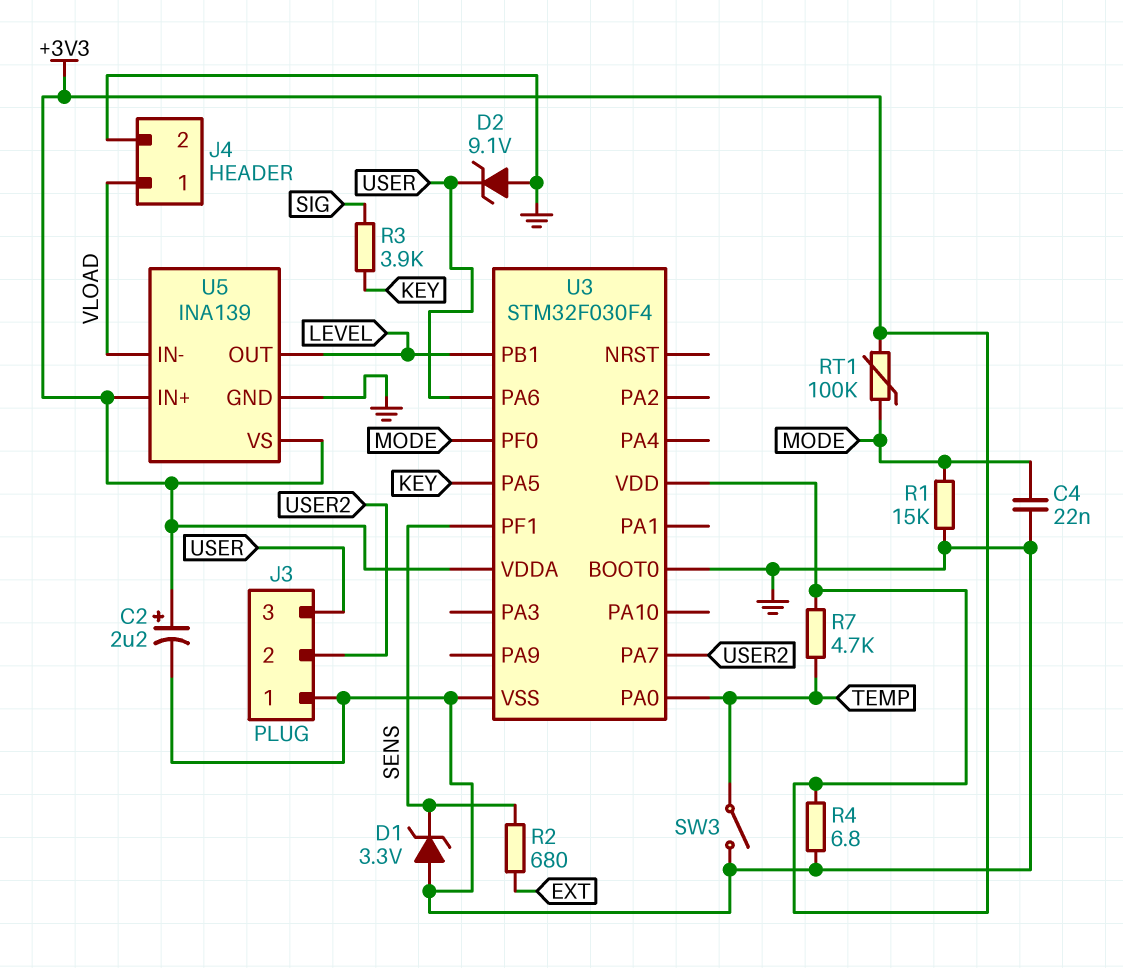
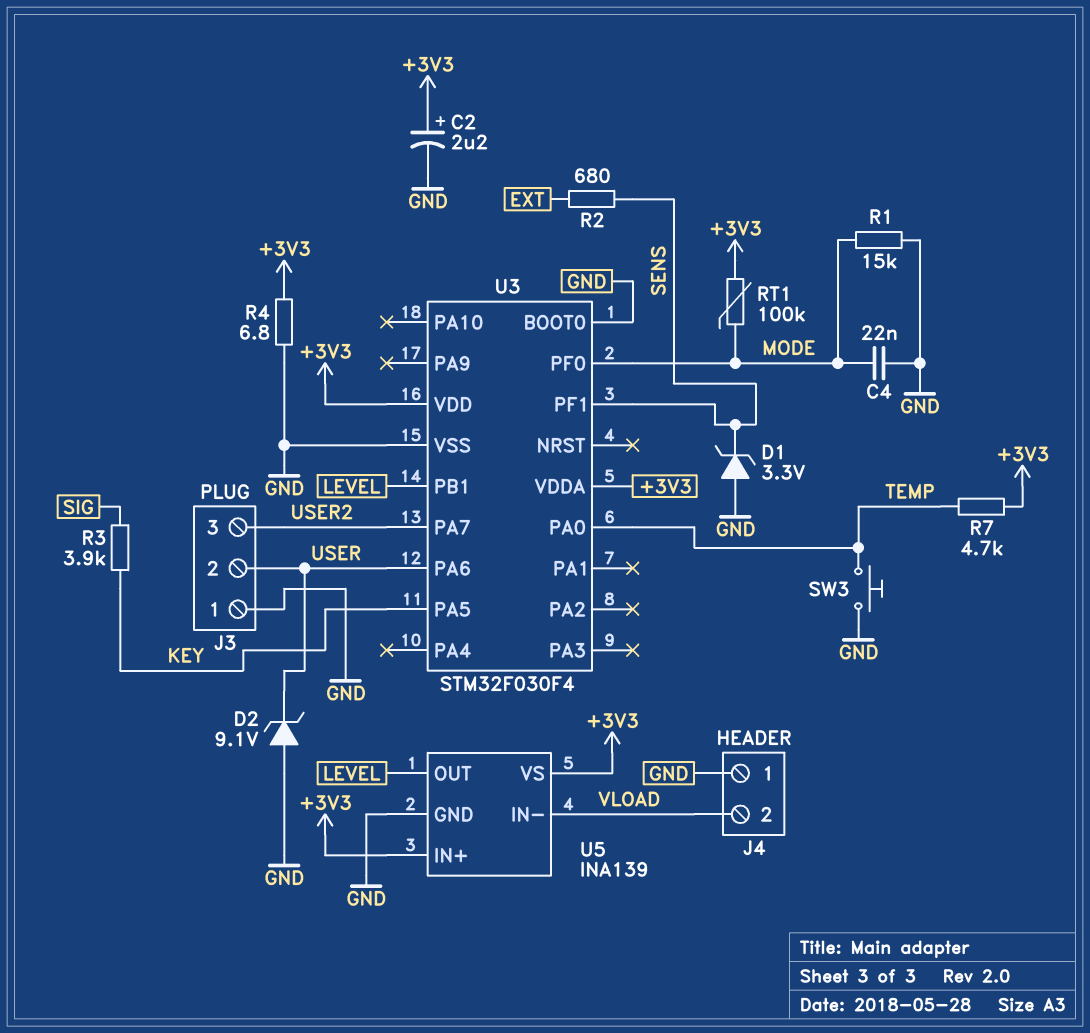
J3 pin 2: USER2 -> USER
J3 pin 3: USER -> USER2
J4 pin 1: VLOAD -> GND
J4 pin 2: GND -> VLOAD
SW3: switch (GND, TEMP) -> button (GND, TEMP)

